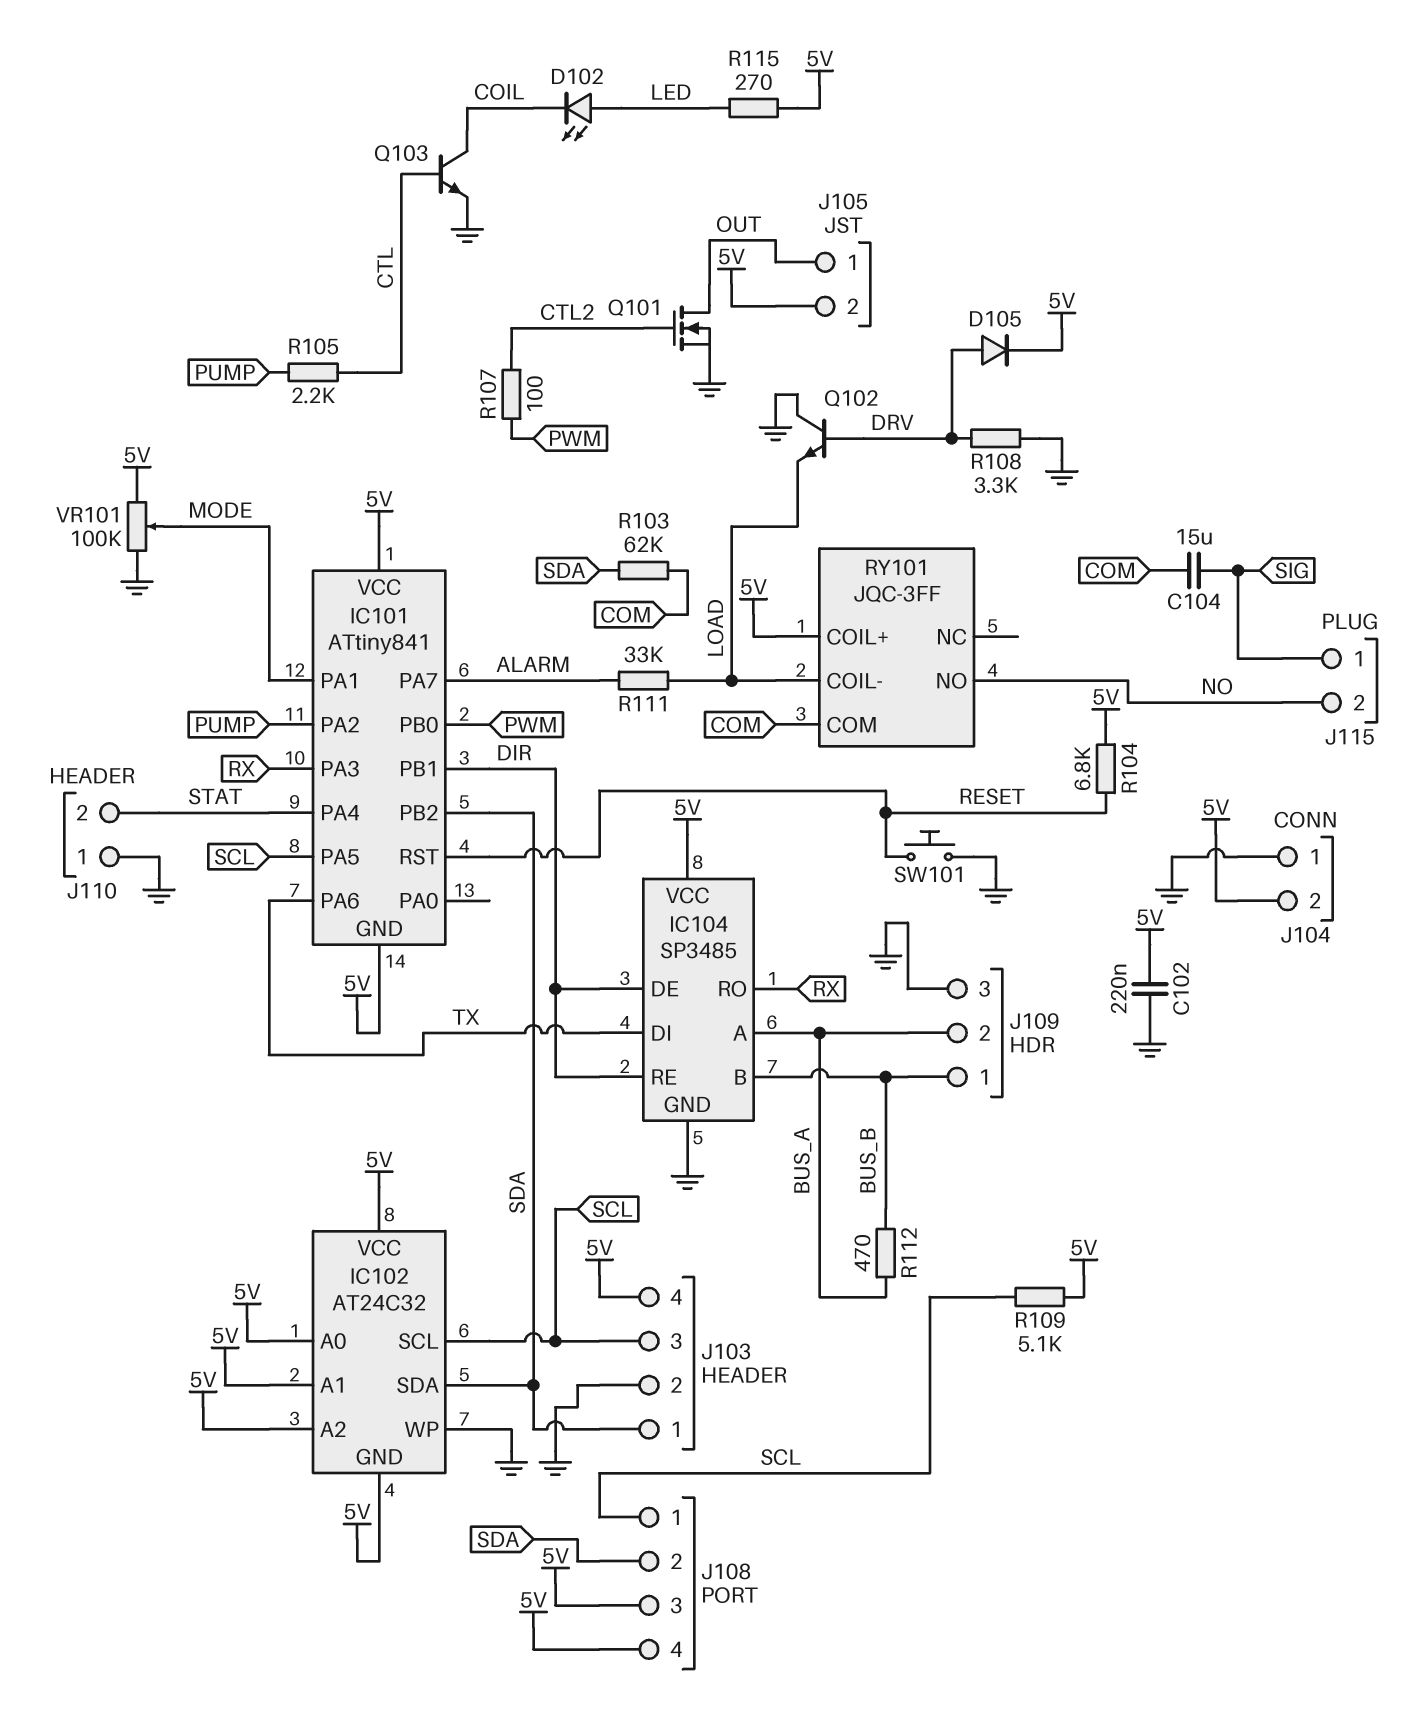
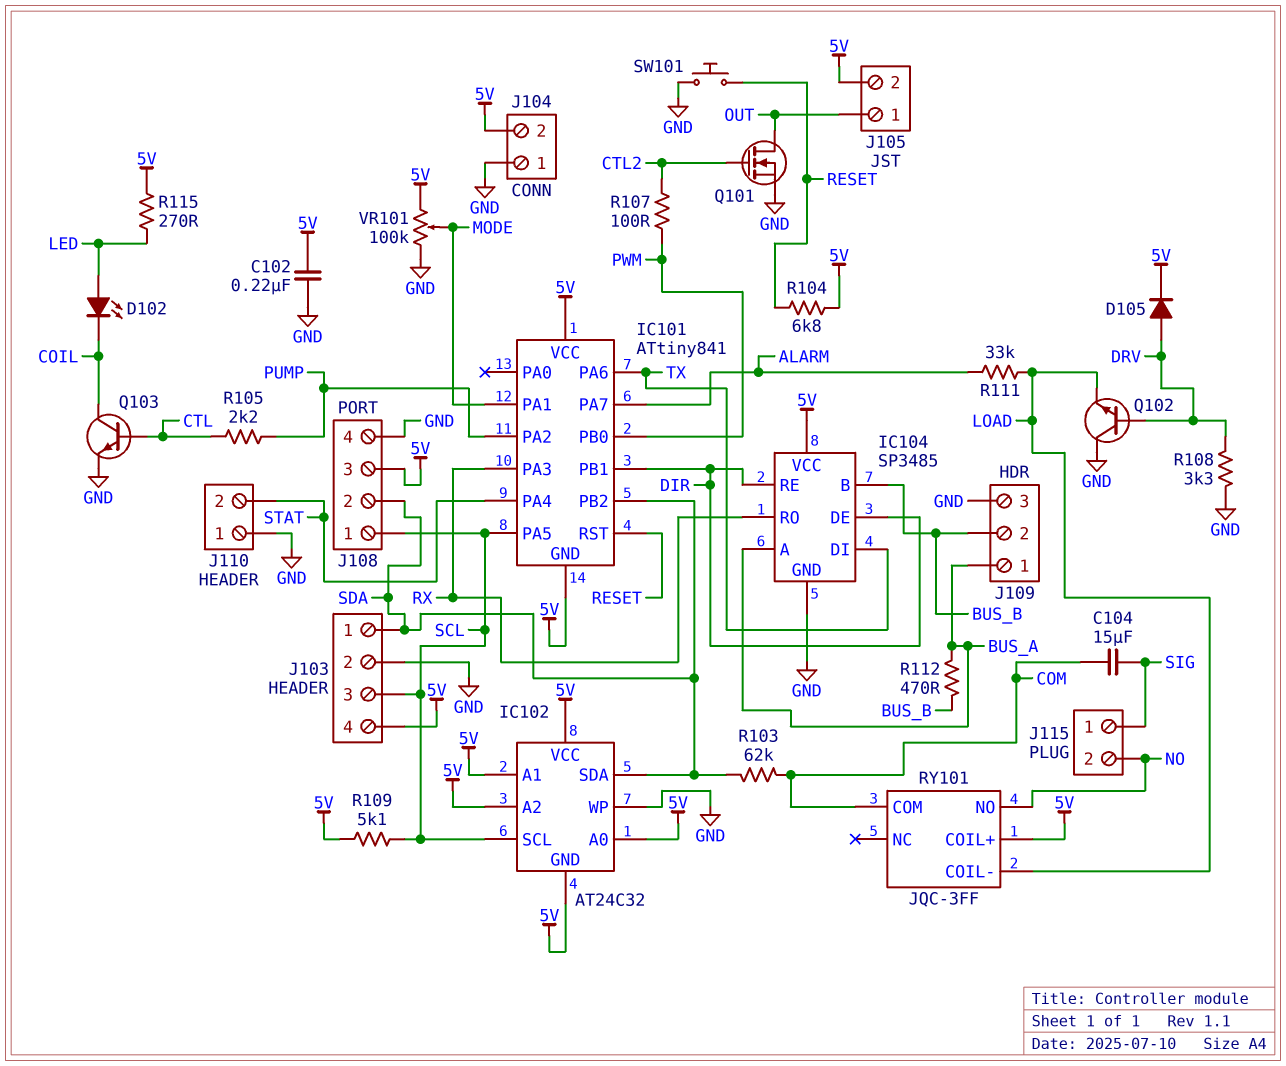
J108 pin 4: 5V -> GND
J109 pin 1: BUS_B -> BUS_A
J109 pin 2: BUS_A -> BUS_B

